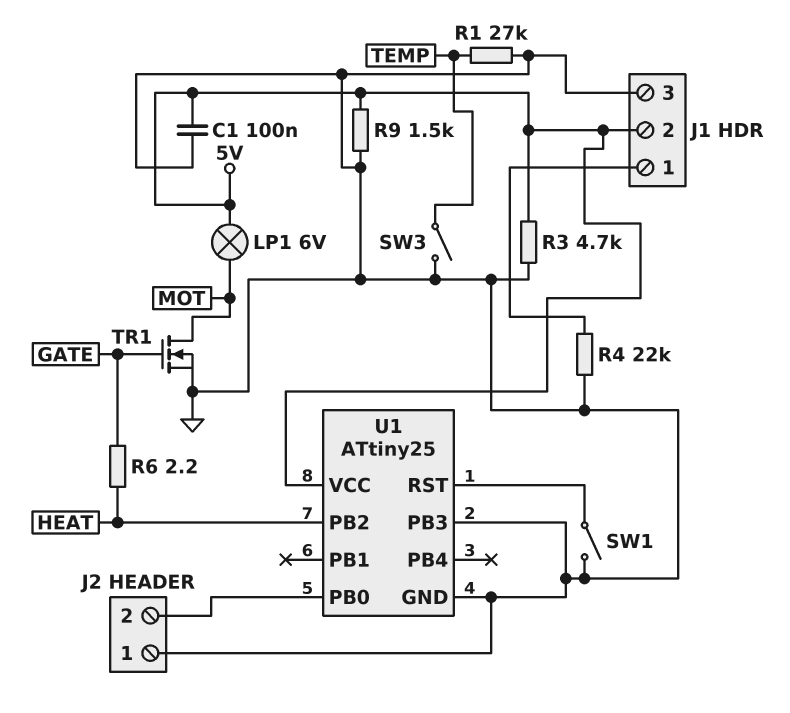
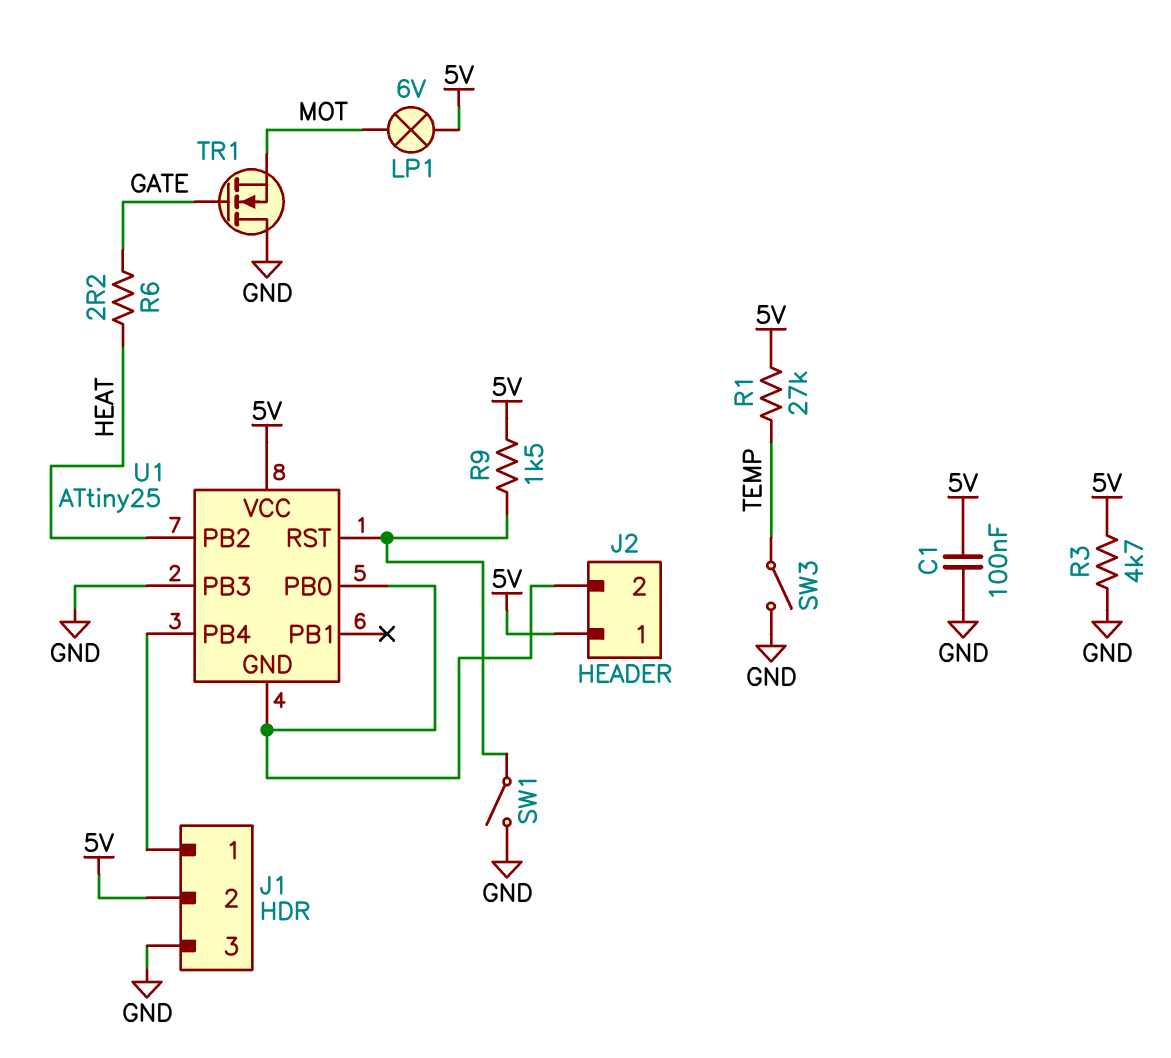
J2 pin 1: GND -> 5V
R1: 27k (GND, TEMP) -> 27k (5V, TEMP)
R4: 22k (GND, J1/1) -> none
R9: 1.5k (5V, GND) -> 1.5k (5V, U1/RST)
TR1: NMOS (G GATE, D MOT, S GND) -> NMOS (G GATE, D GND, S MOT)
U1 pin GND: GND -> J2/2
U1 pin PB4: none -> J1/1

